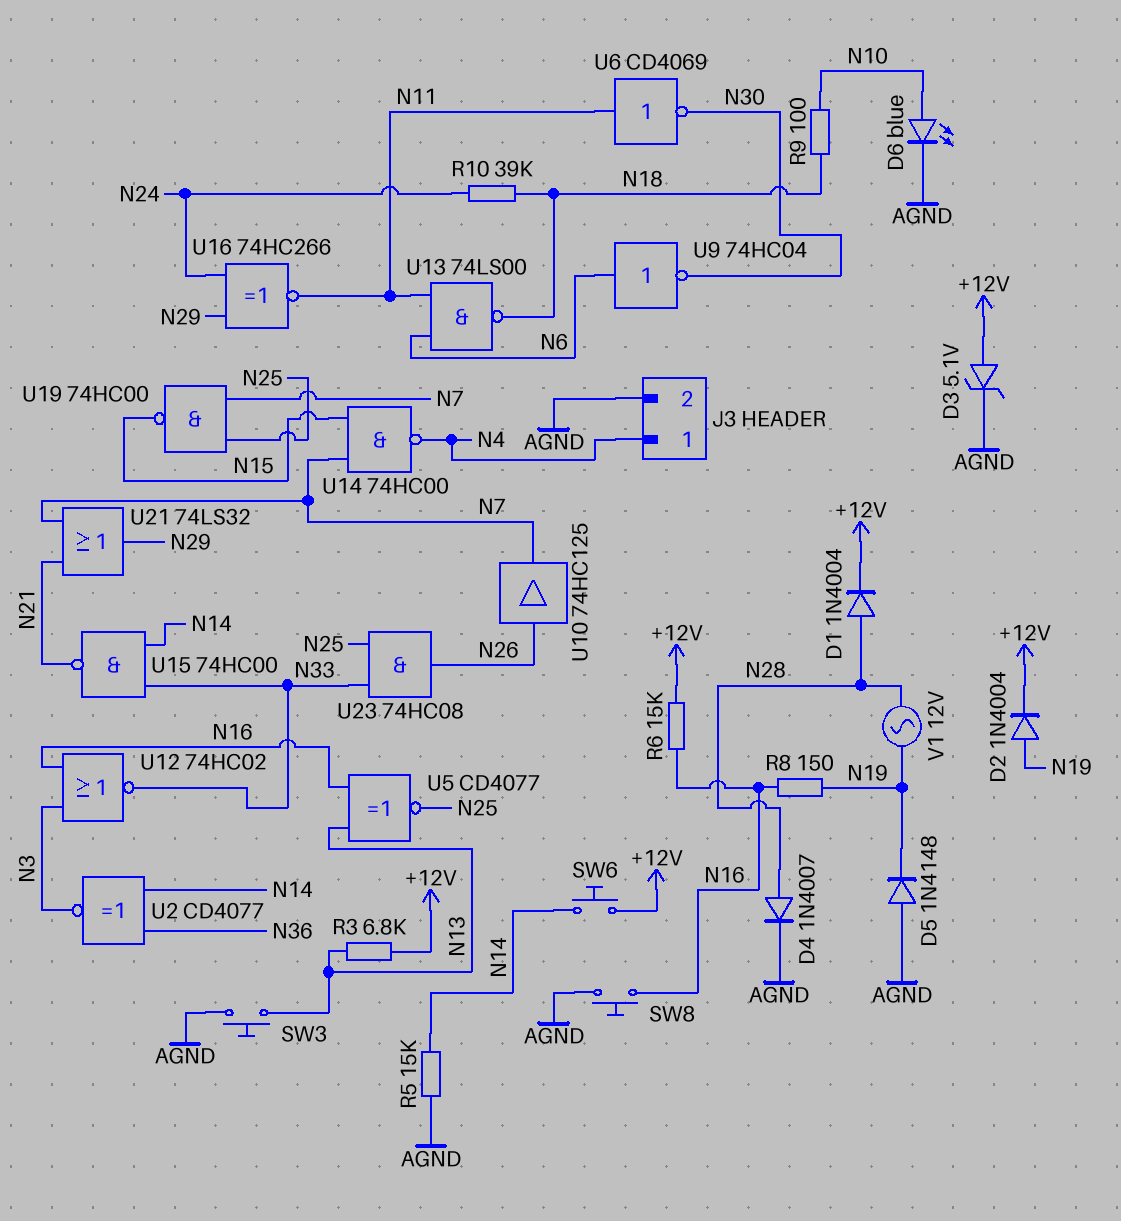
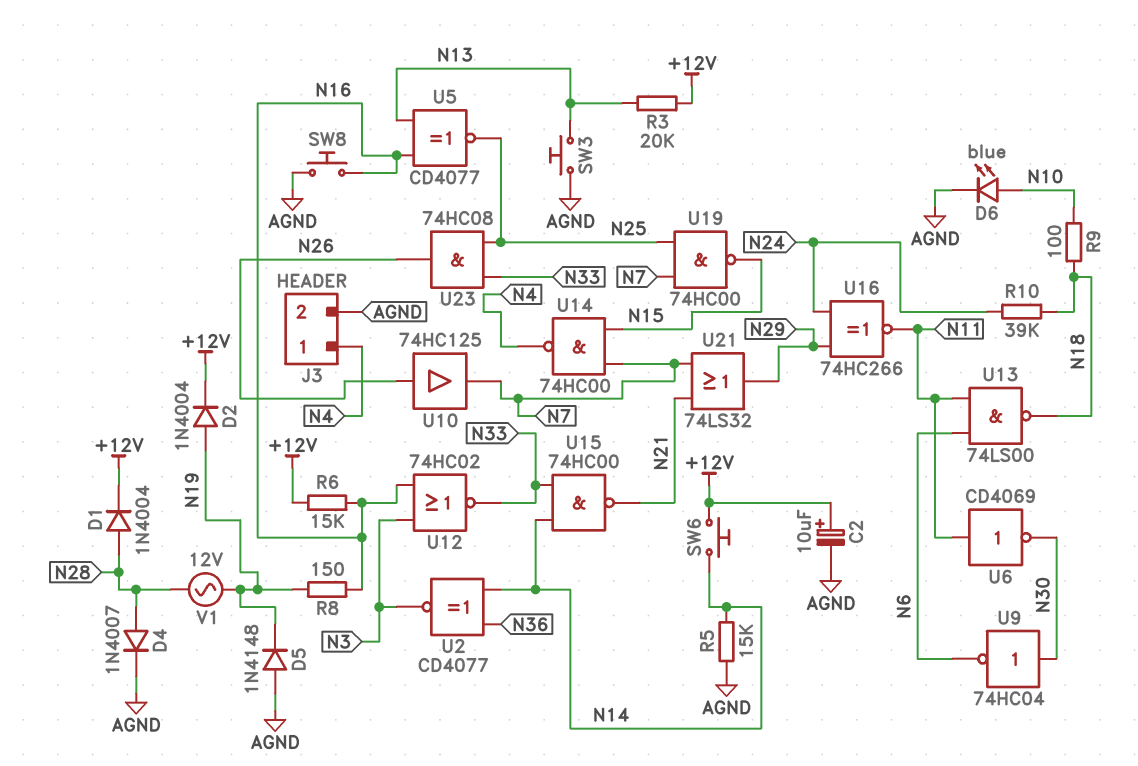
C2: none -> 10uF (plus +12V, minus AGND)
D3: zener 5.1V (A +12V, K AGND) -> none
R3: 6.8k (+12V, N13) -> 20k (+12V, N13)
U9: NOT 74HC04 (in N6, out N30) -> NOT 74HC04 (in N30, out N6)

